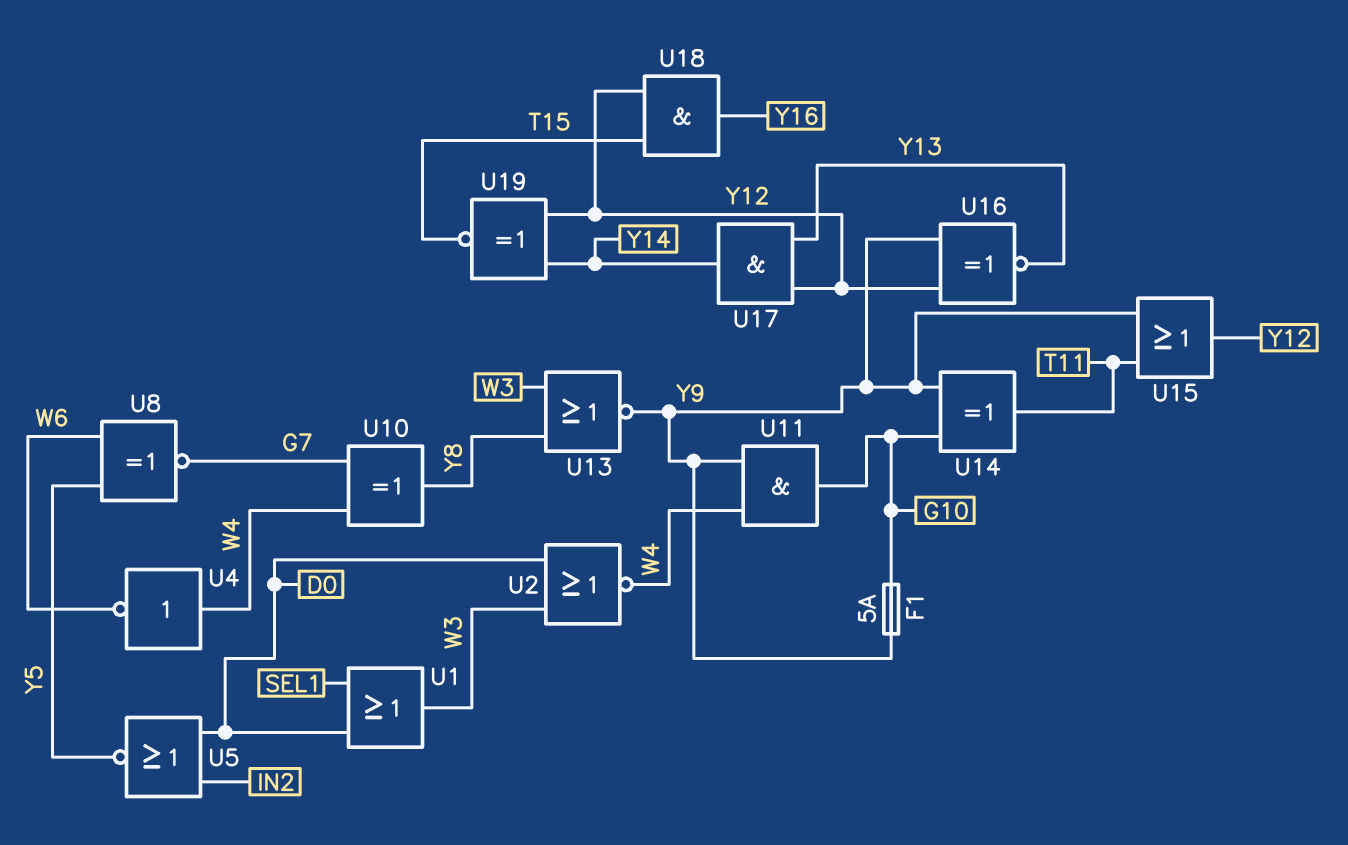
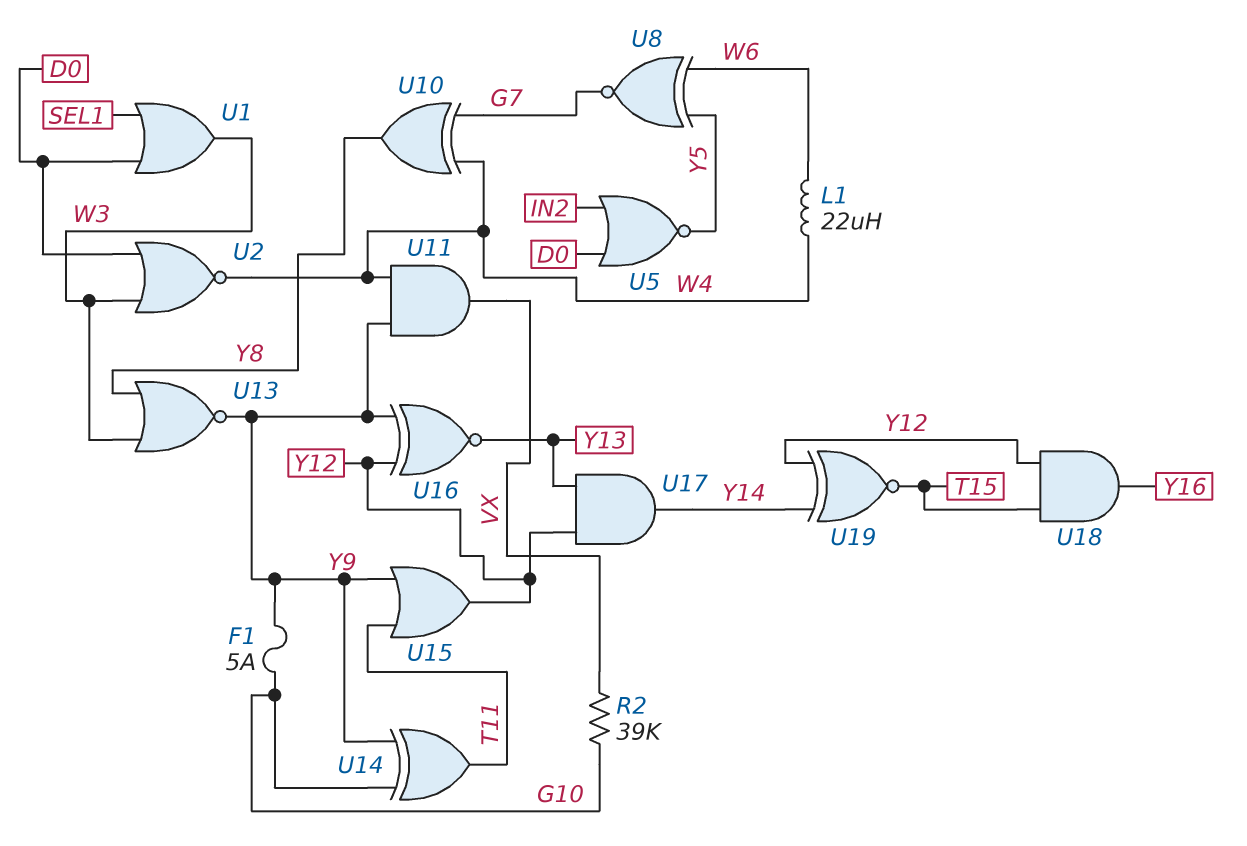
L1: none -> 22uH (W4, W6)
R2: none -> 39k (G10, VX)
U4: NOT (in W4, out W6) -> none
U11: AND (in W4, in Y9, out G10) -> AND (in W4, in Y9, out VX)

